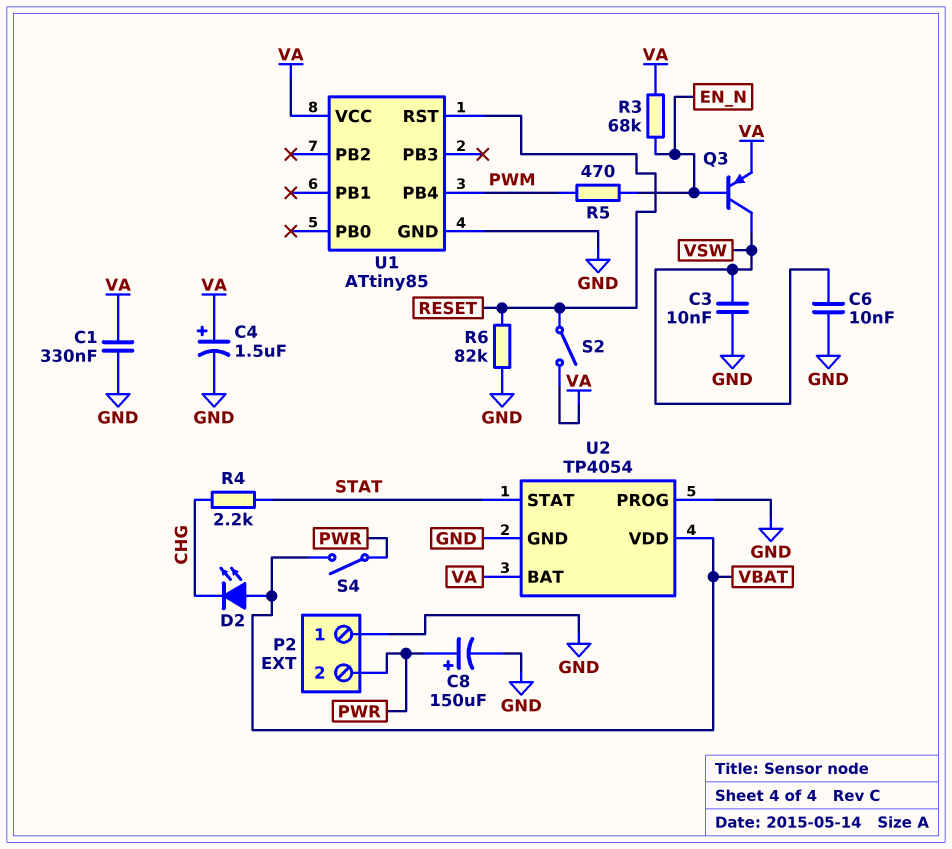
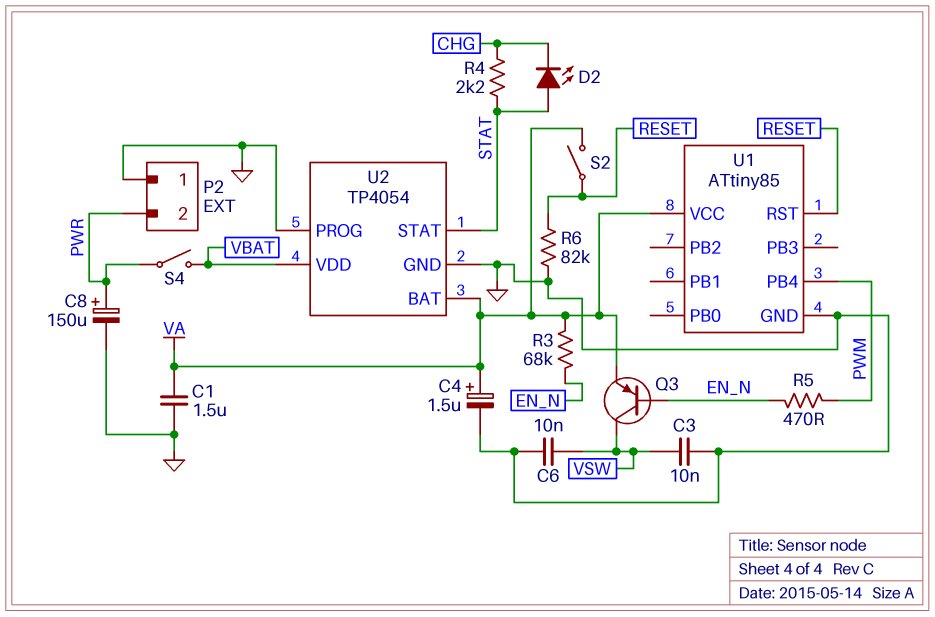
C1: 330nF (GND, VA) -> 1.5uF (GND, VA)
D2: LED (A VBAT, K CHG) -> LED (A STAT, K CHG)

